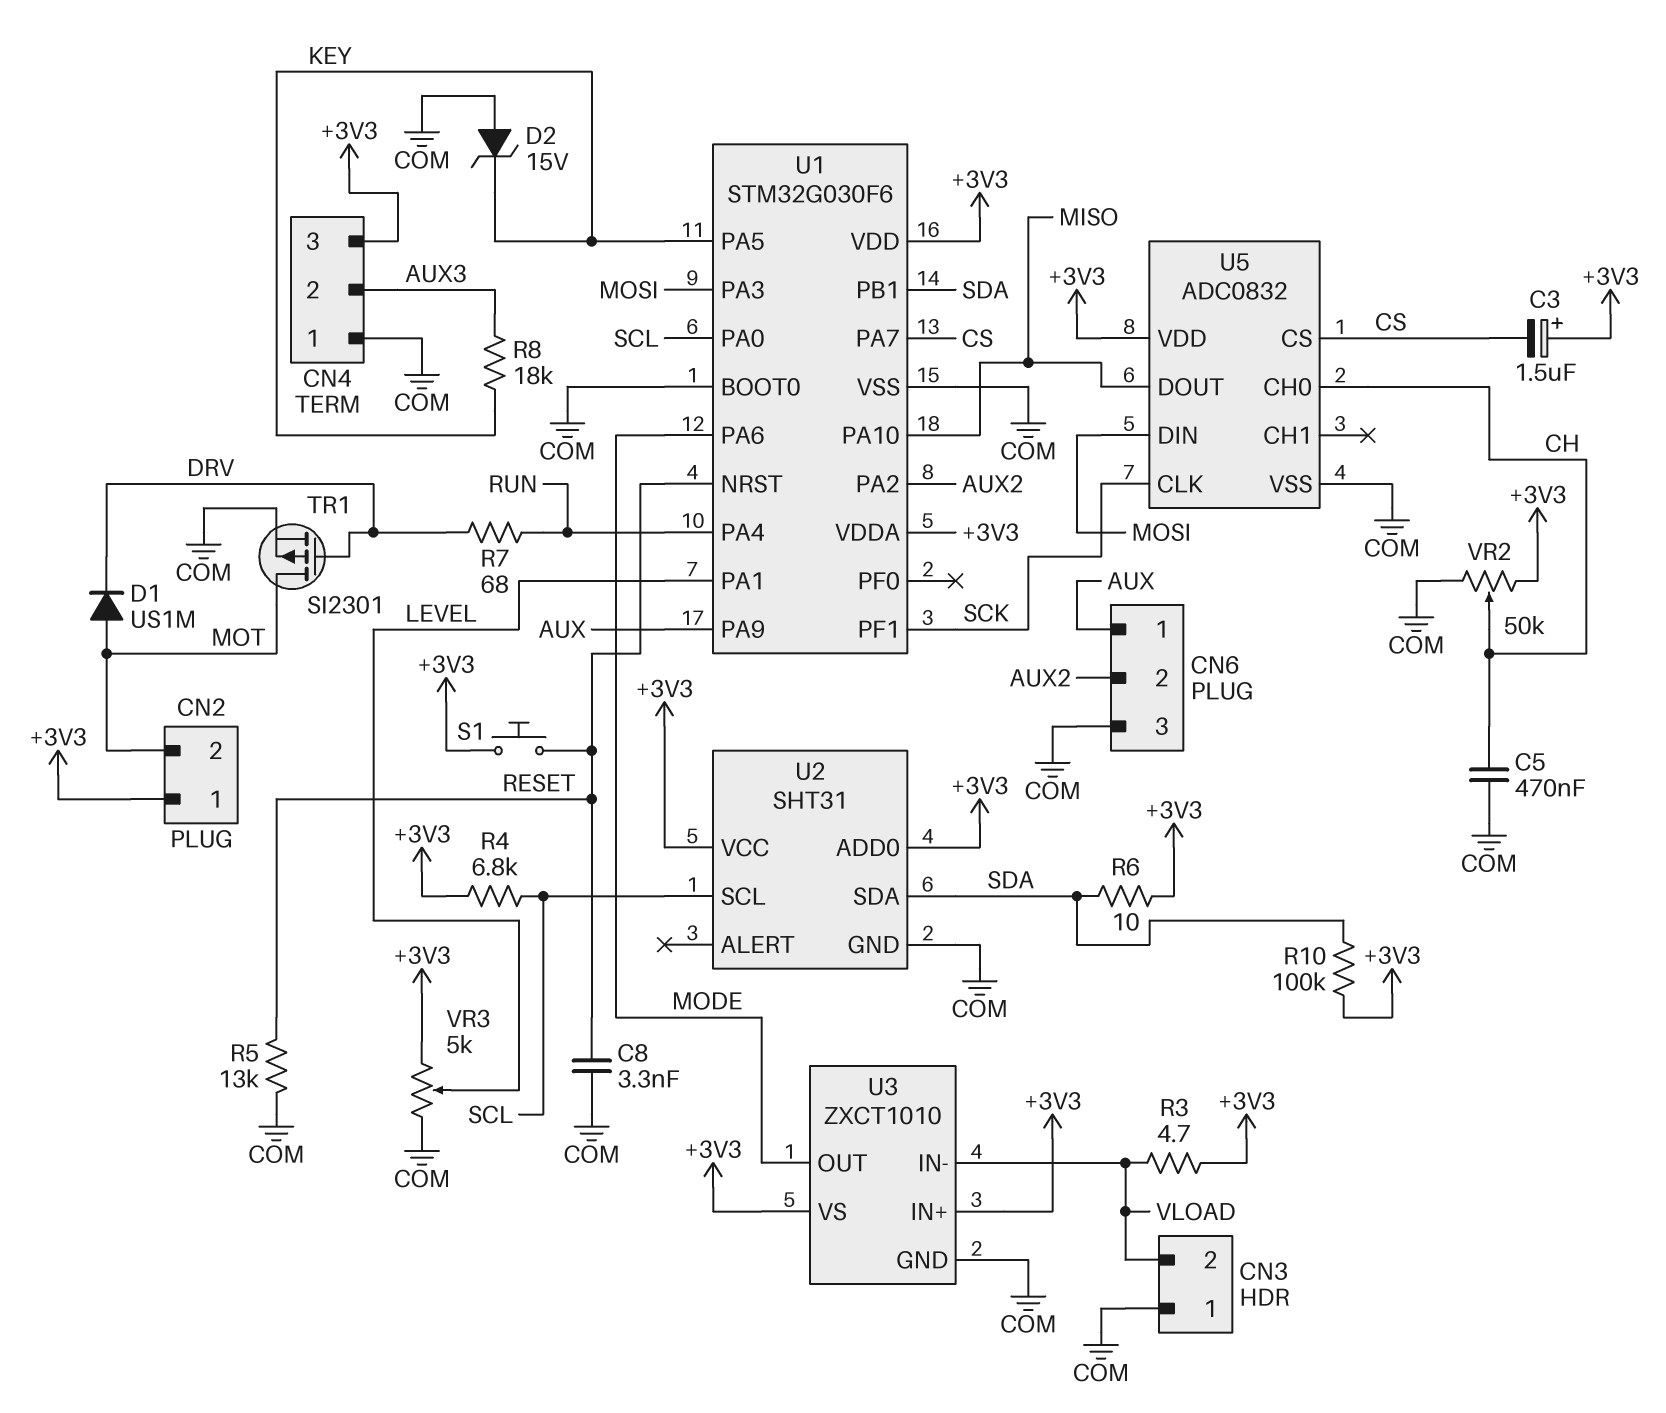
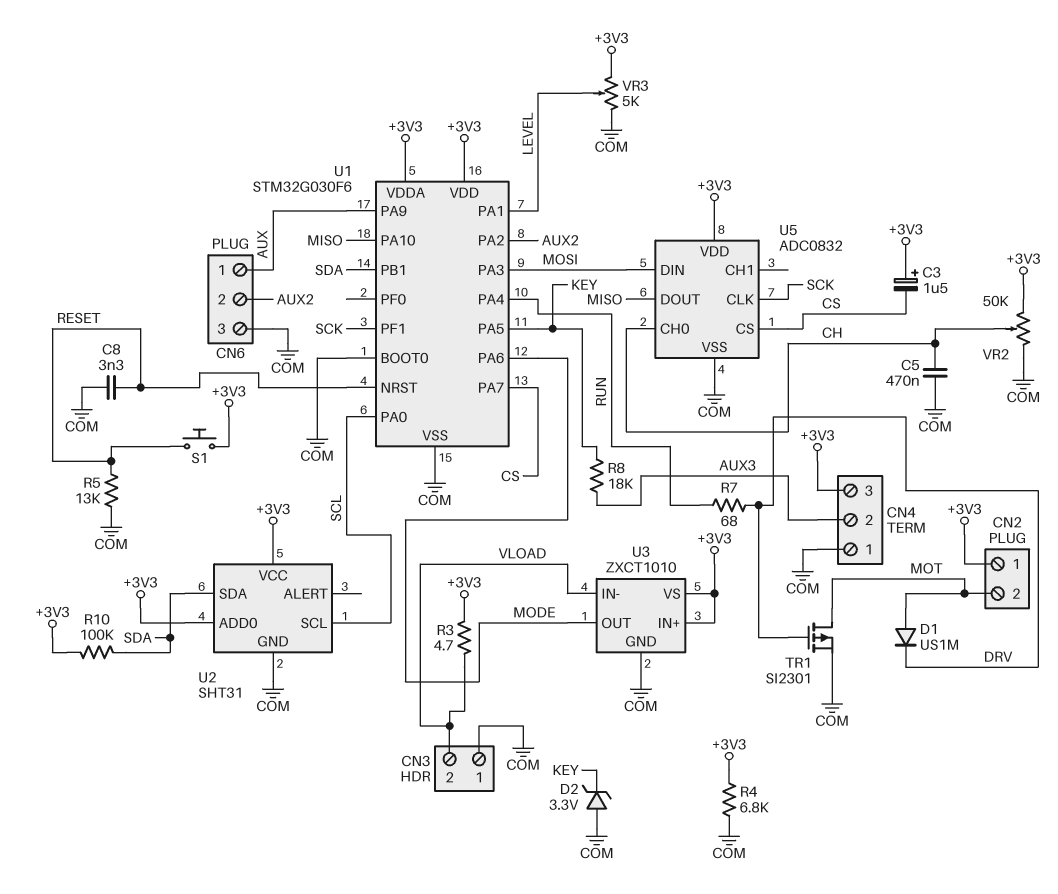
D2: zener 15V (A COM, K KEY) -> zener 3.3V (A COM, K KEY)
R4: 6.8k (+3V3, SCL) -> 6.8k (+3V3, COM)
R6: 10 (+3V3, SDA) -> none

